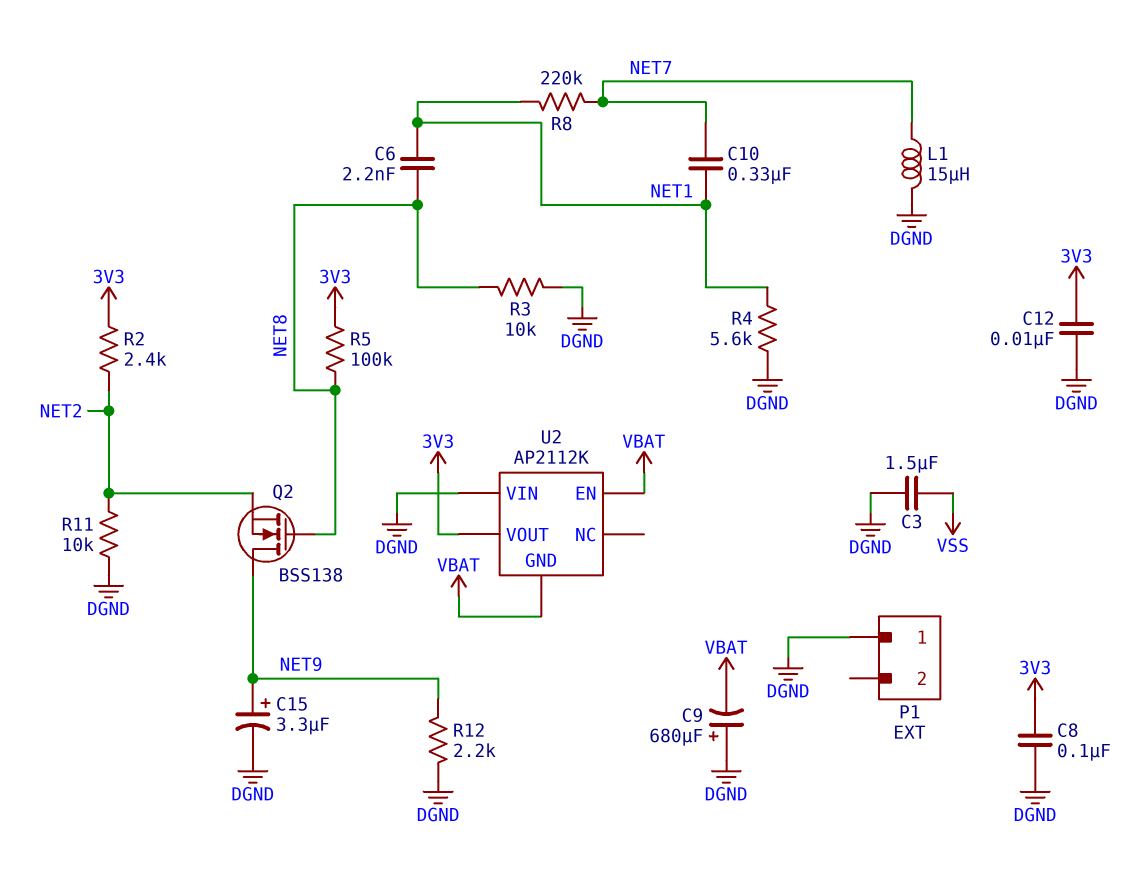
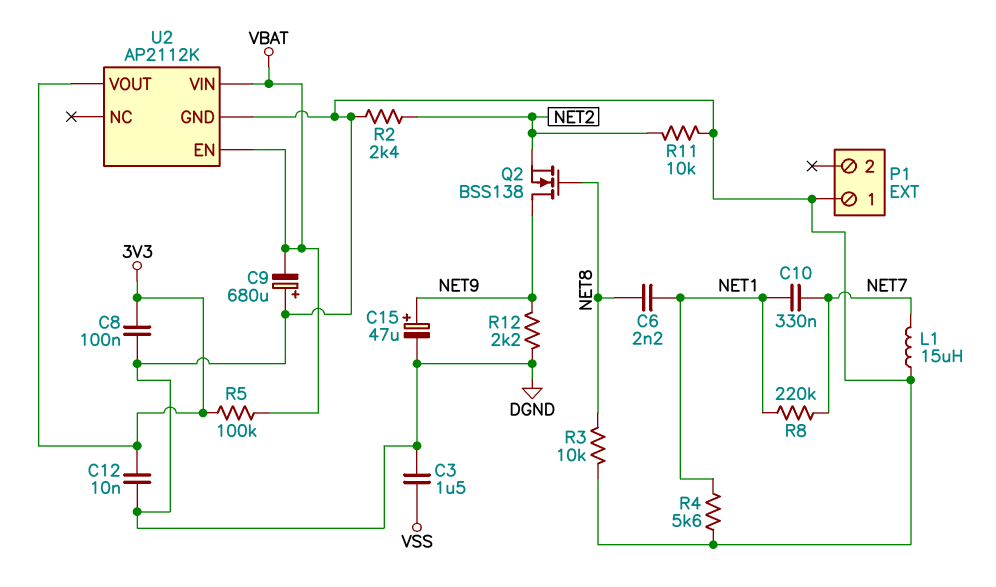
C15: 3.3uF (plus NET9, minus DGND) -> 47uF (plus NET9, minus DGND)
R2: 2.4k (3V3, NET2) -> 2.4k (DGND, NET2)
R5: 100k (3V3, NET8) -> 100k (3V3, VBAT)
U2 pin GND: VBAT -> DGND
U2 pin VIN: DGND -> VBAT

